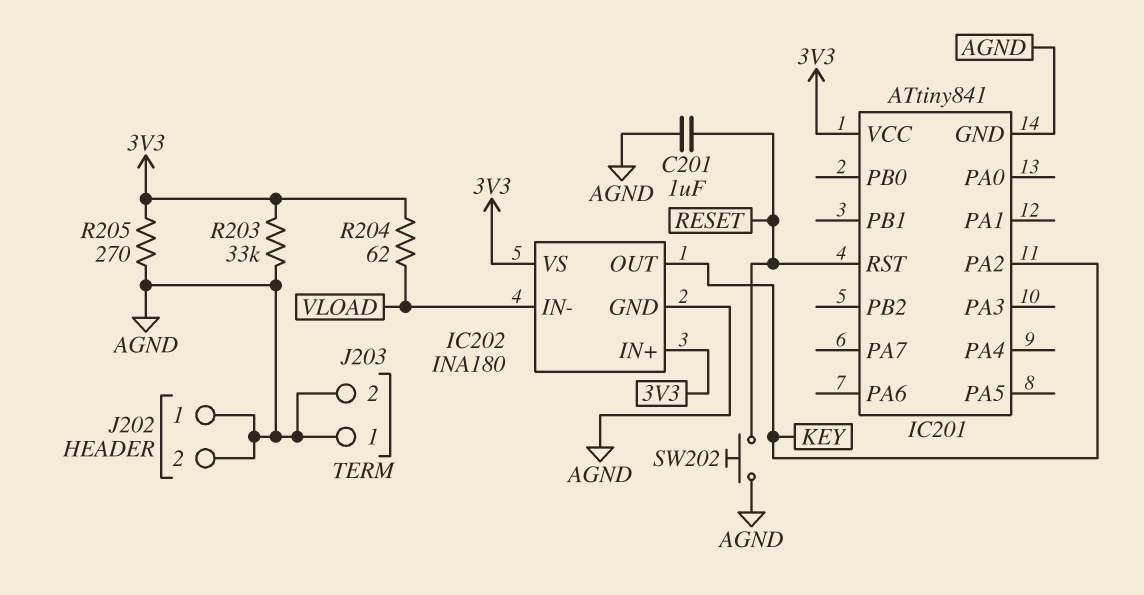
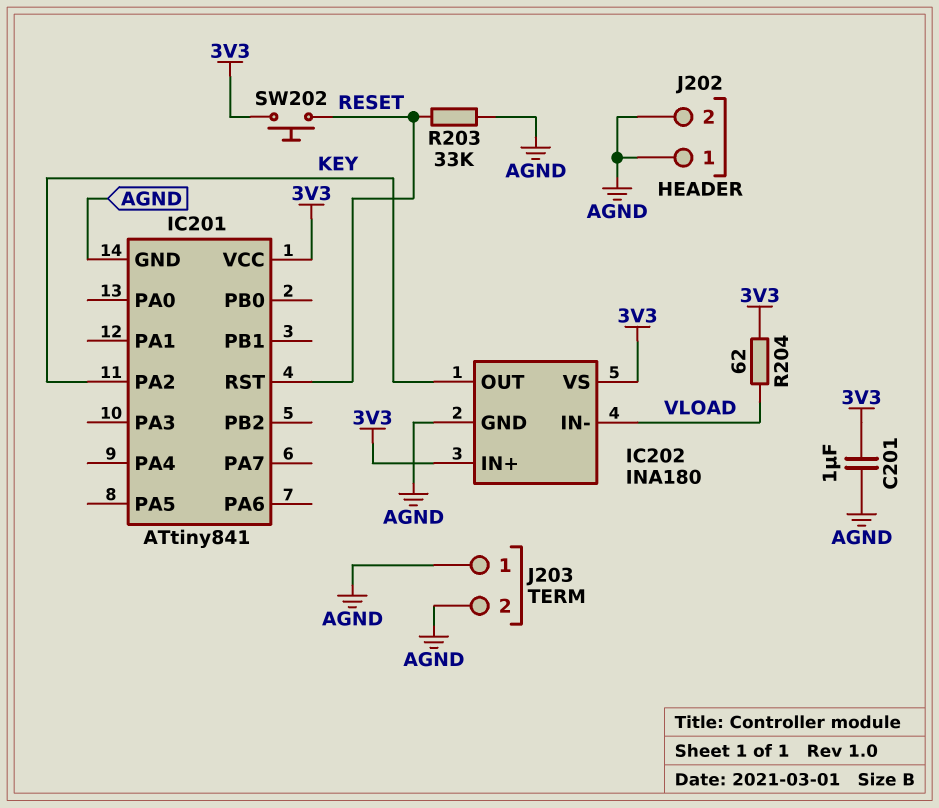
C201: 1uF (AGND, RESET) -> 1uF (3V3, AGND)
R203: 33k (3V3, AGND) -> 33k (AGND, RESET)
R205: 270 (3V3, AGND) -> none
SW202: button (AGND, RESET) -> button (3V3, RESET)

